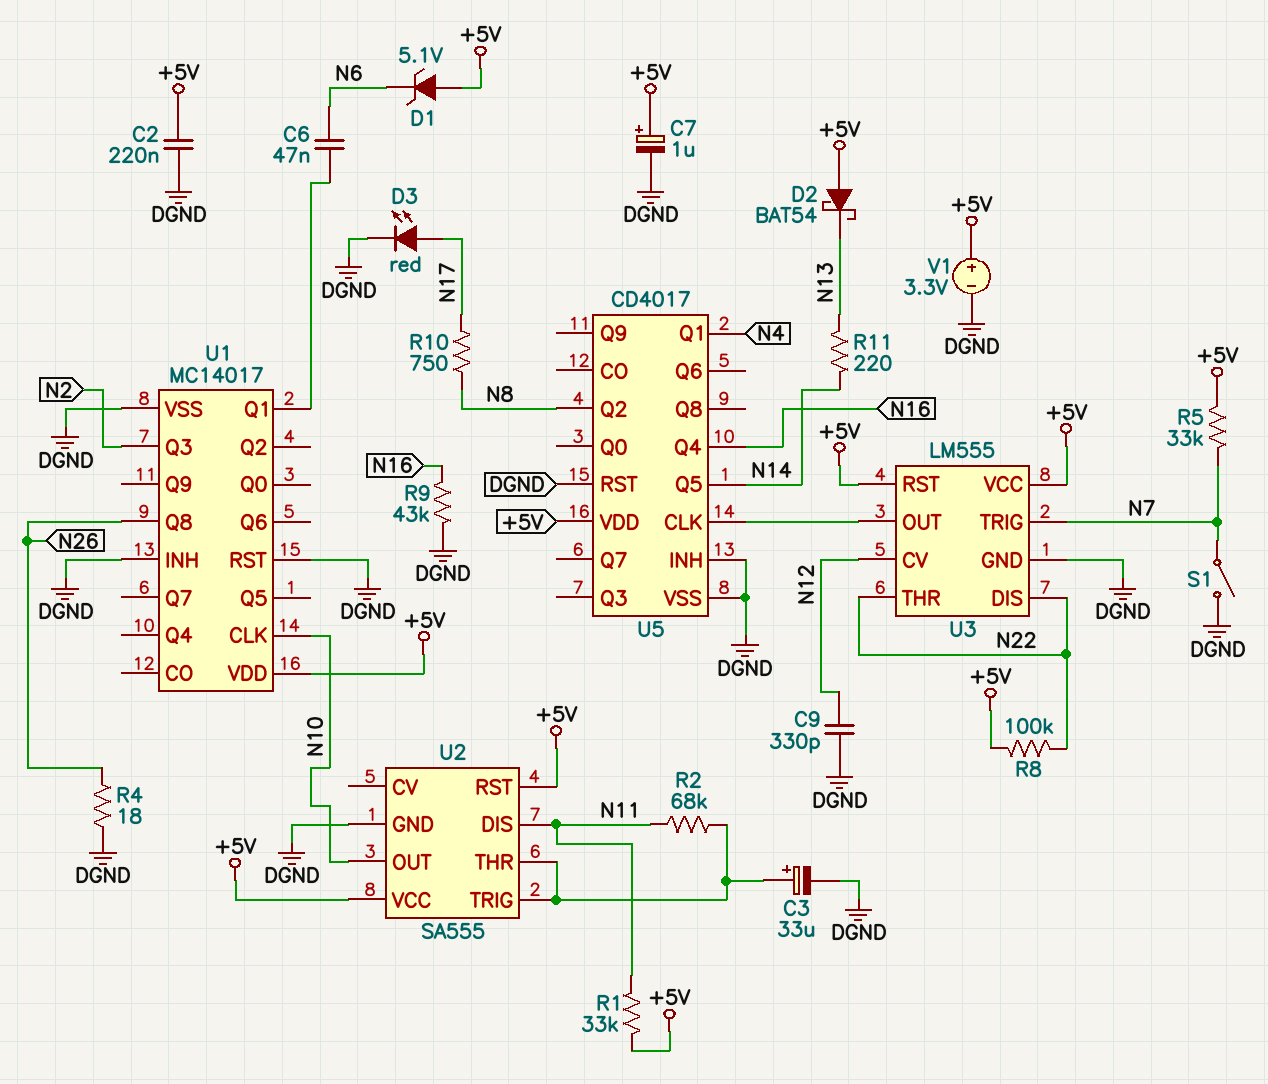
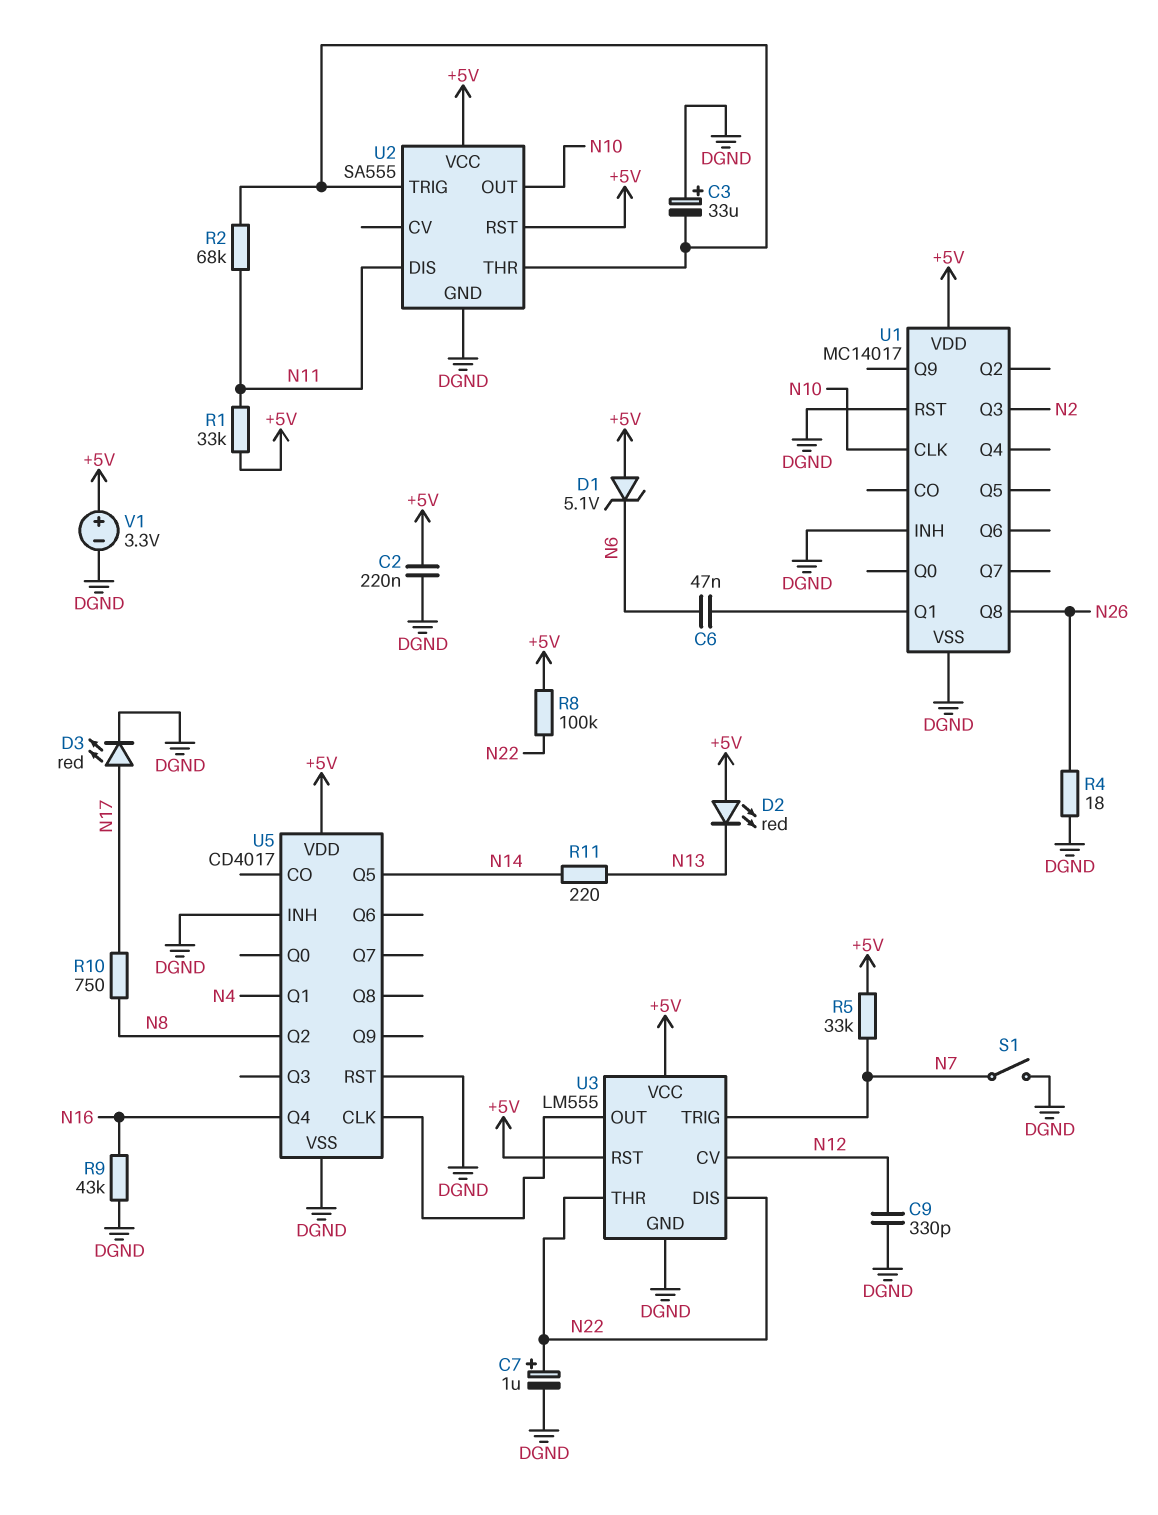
C3: 33uF (plus U2/THR, minus DGND) -> 33uF (plus DGND, minus U2/THR)
C7: 1uF (plus +5V, minus DGND) -> 1uF (plus N22, minus DGND)
D2: schottky BAT54 (A +5V, K N13) -> LED red (A +5V, K N13)

